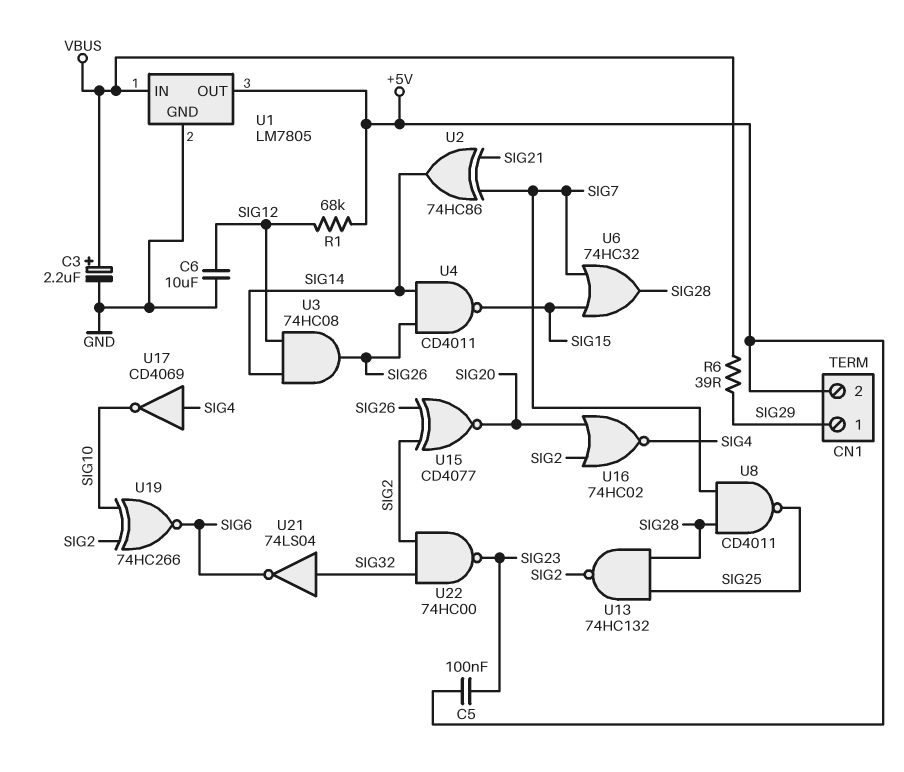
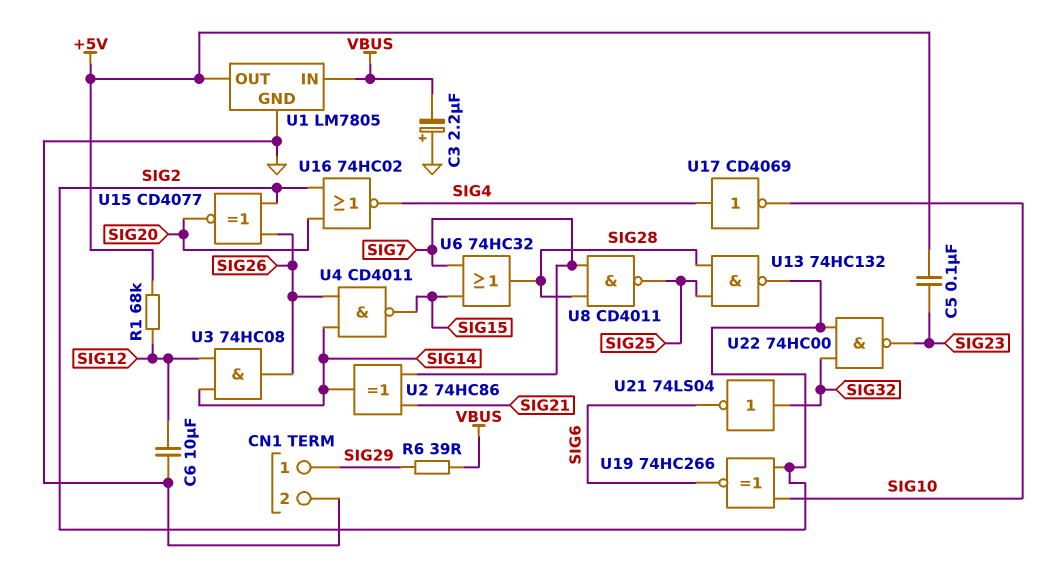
C3: 2.2uF (plus VBUS, minus GND) -> 2.2uF (plus GND, minus VBUS)
CN1 pin 2: +5V -> GND

